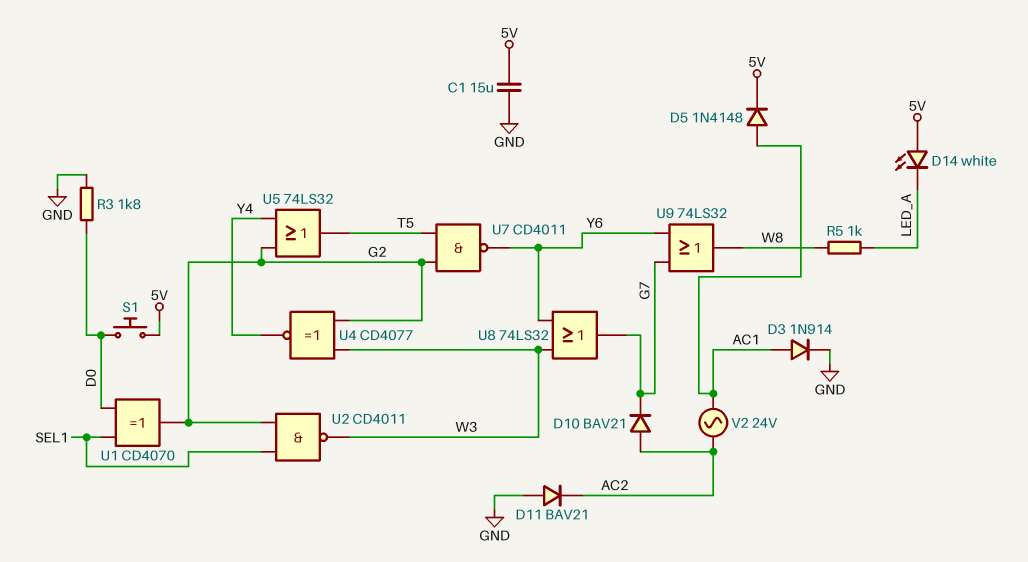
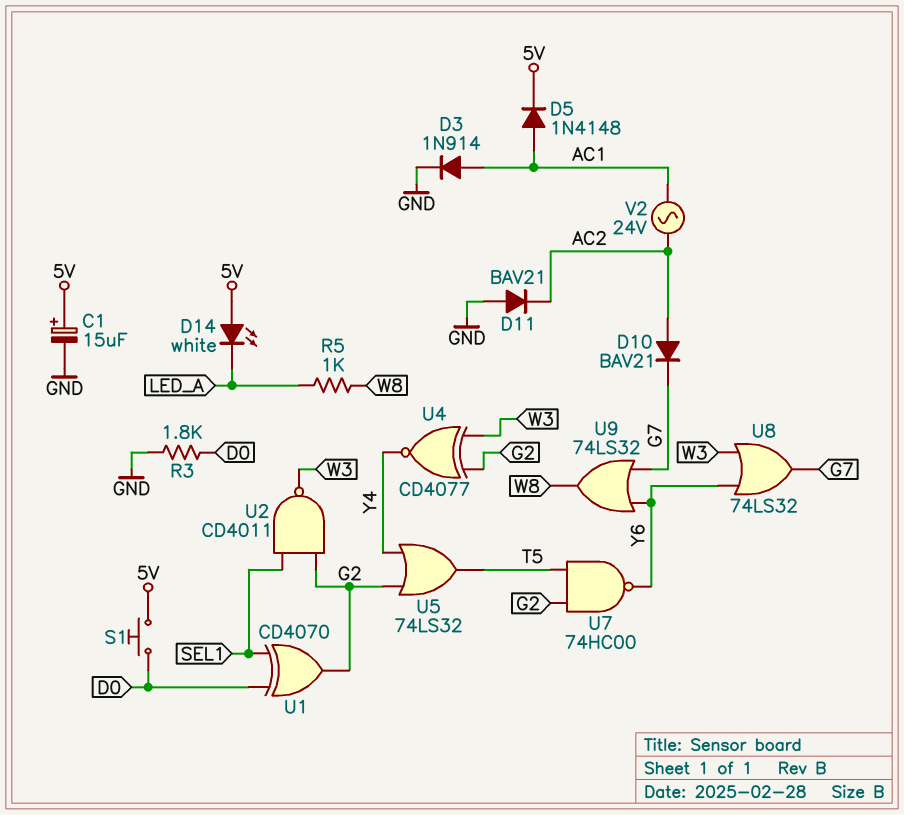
C1: 15uF (5V, GND) -> 15uF (plus 5V, minus GND)
U7: NAND CD4011 (in G2, in T5, out Y6) -> NAND 74HC00 (in G2, in T5, out Y6)

